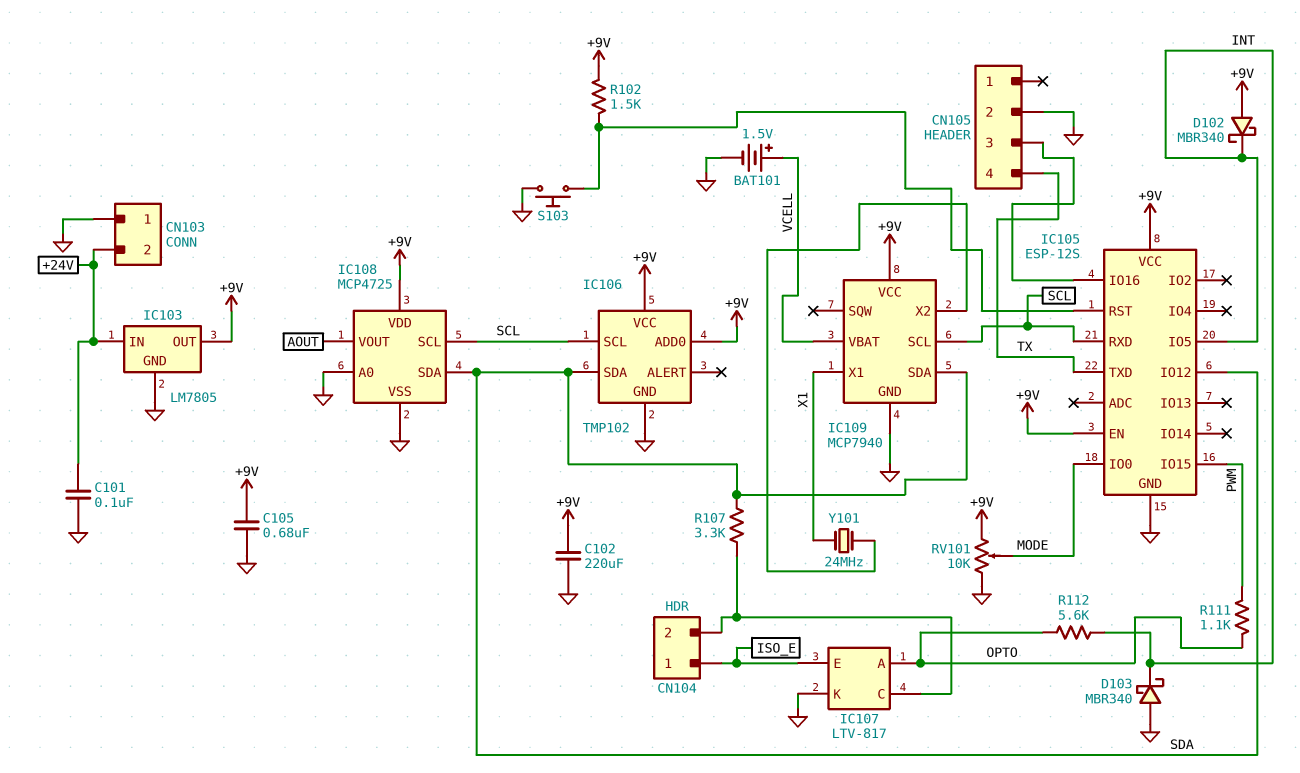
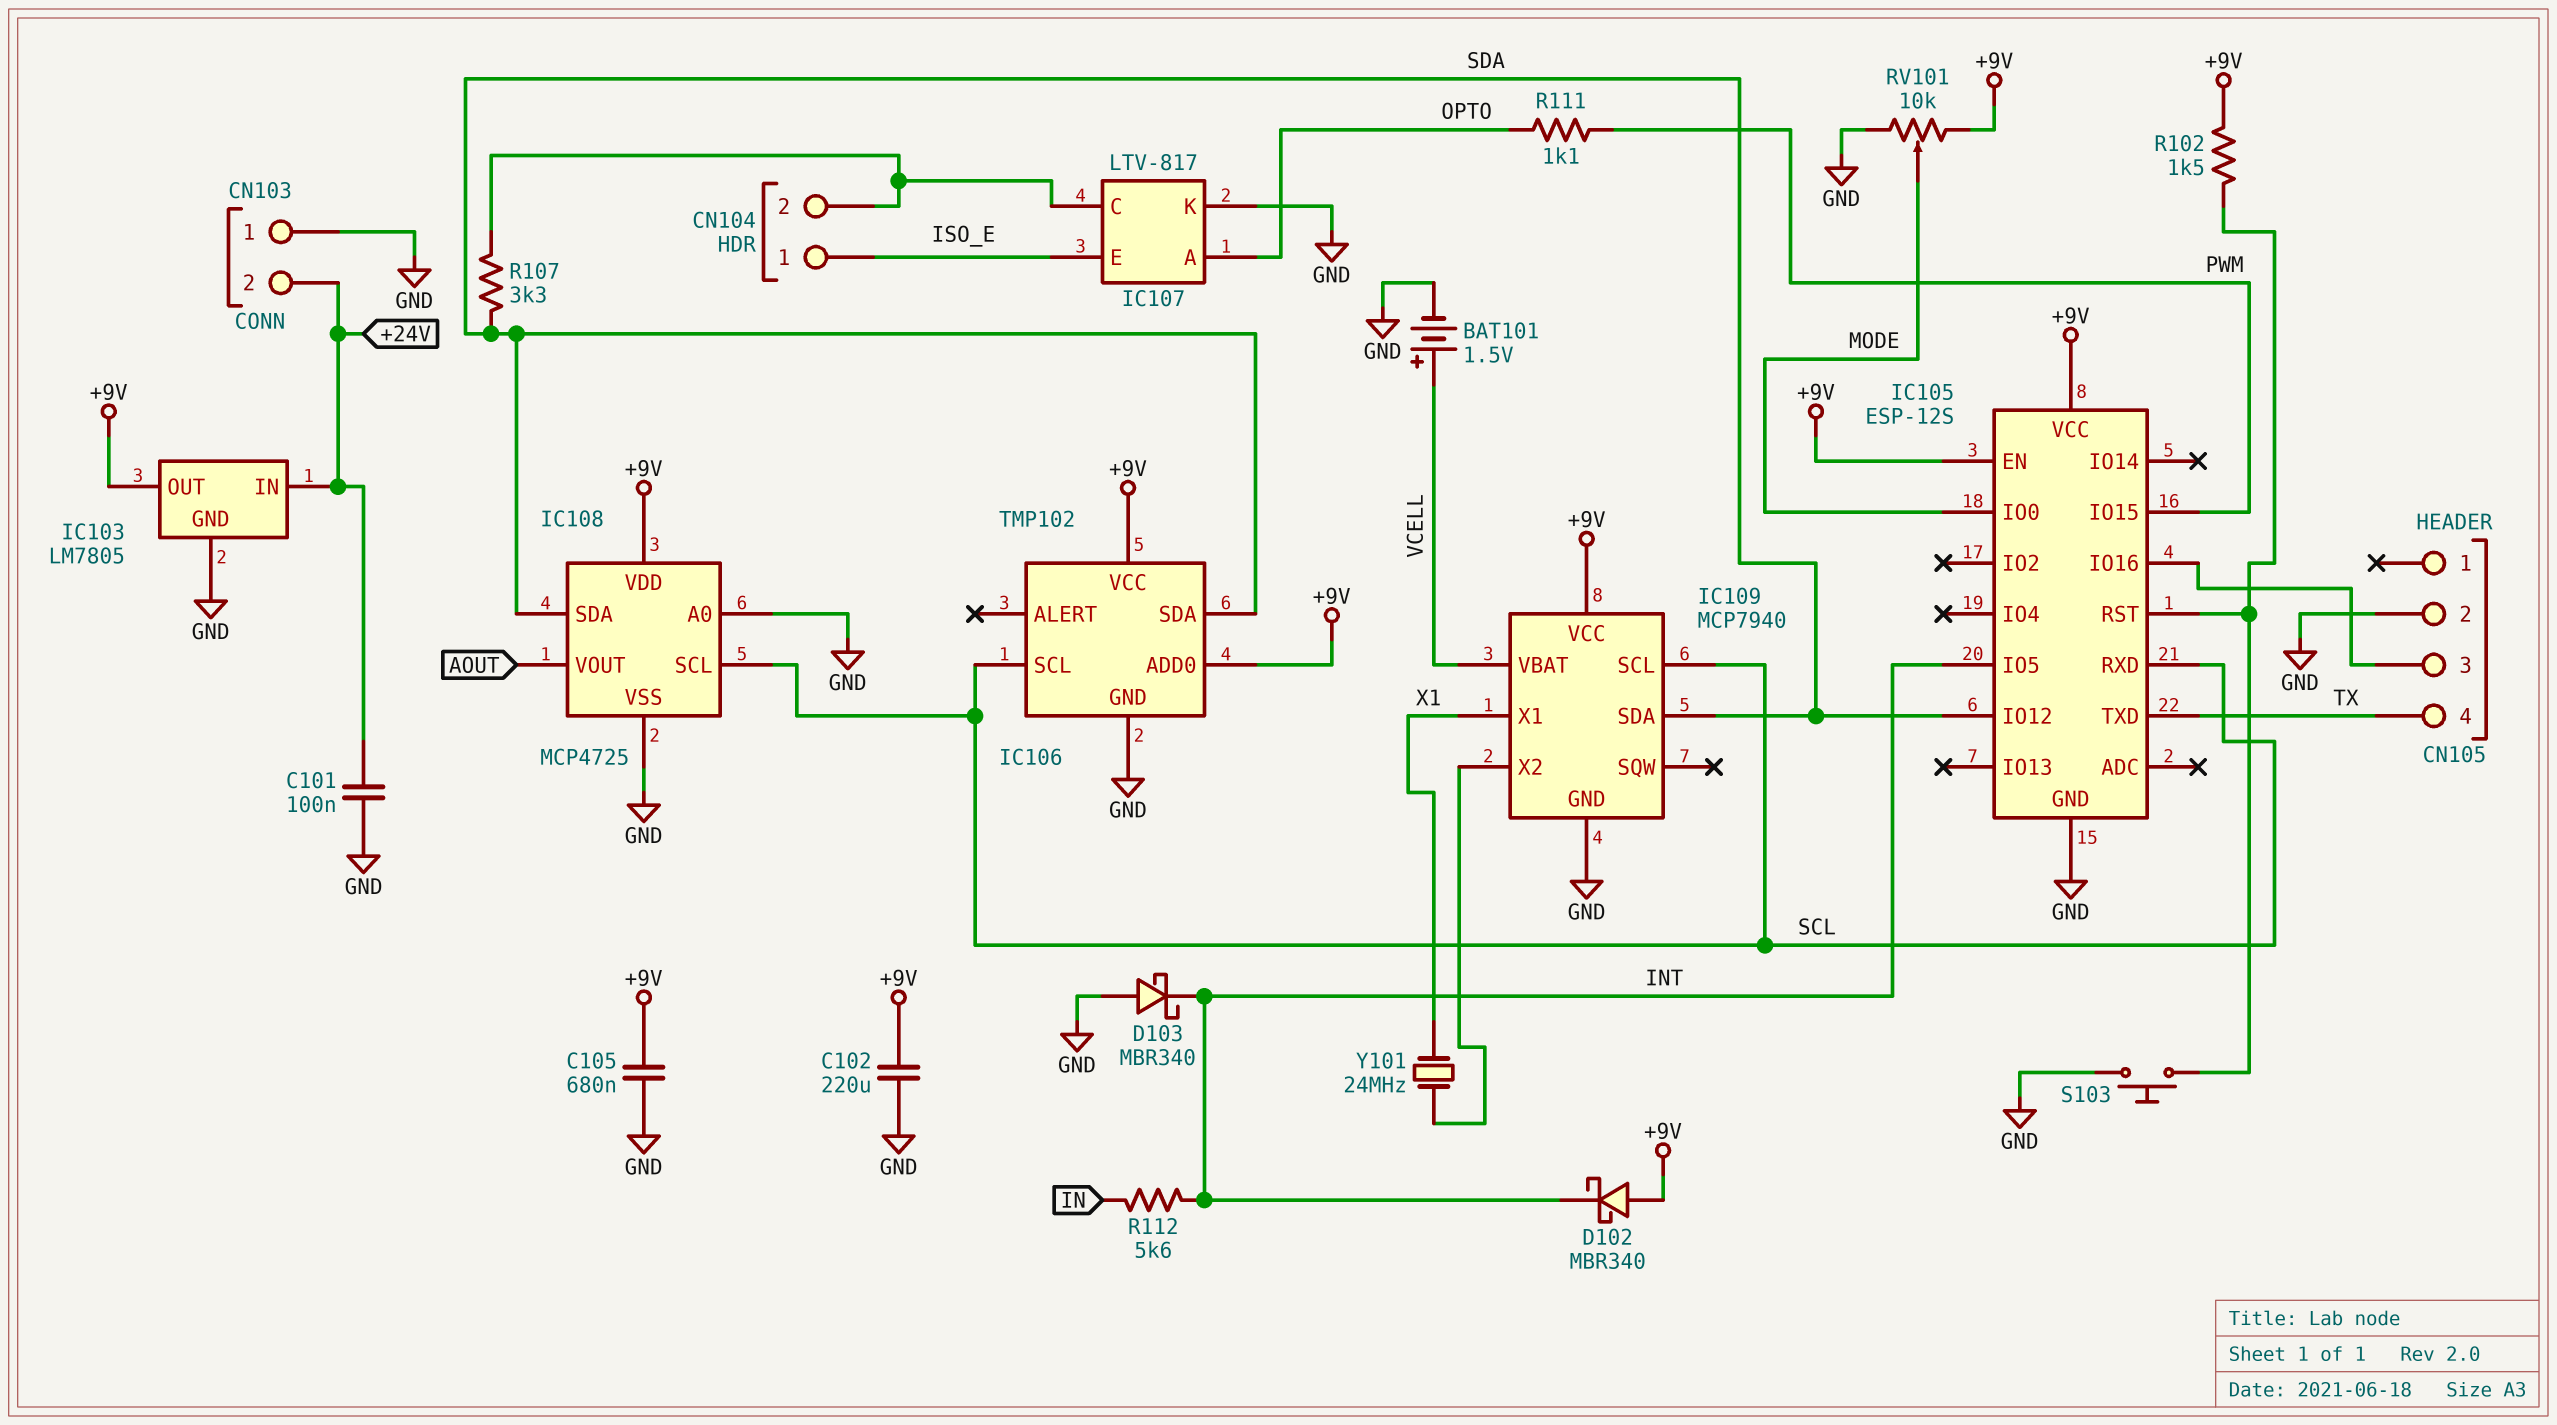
R112: 5.6k (INT, OPTO) -> 5.6k (IN, INT)

